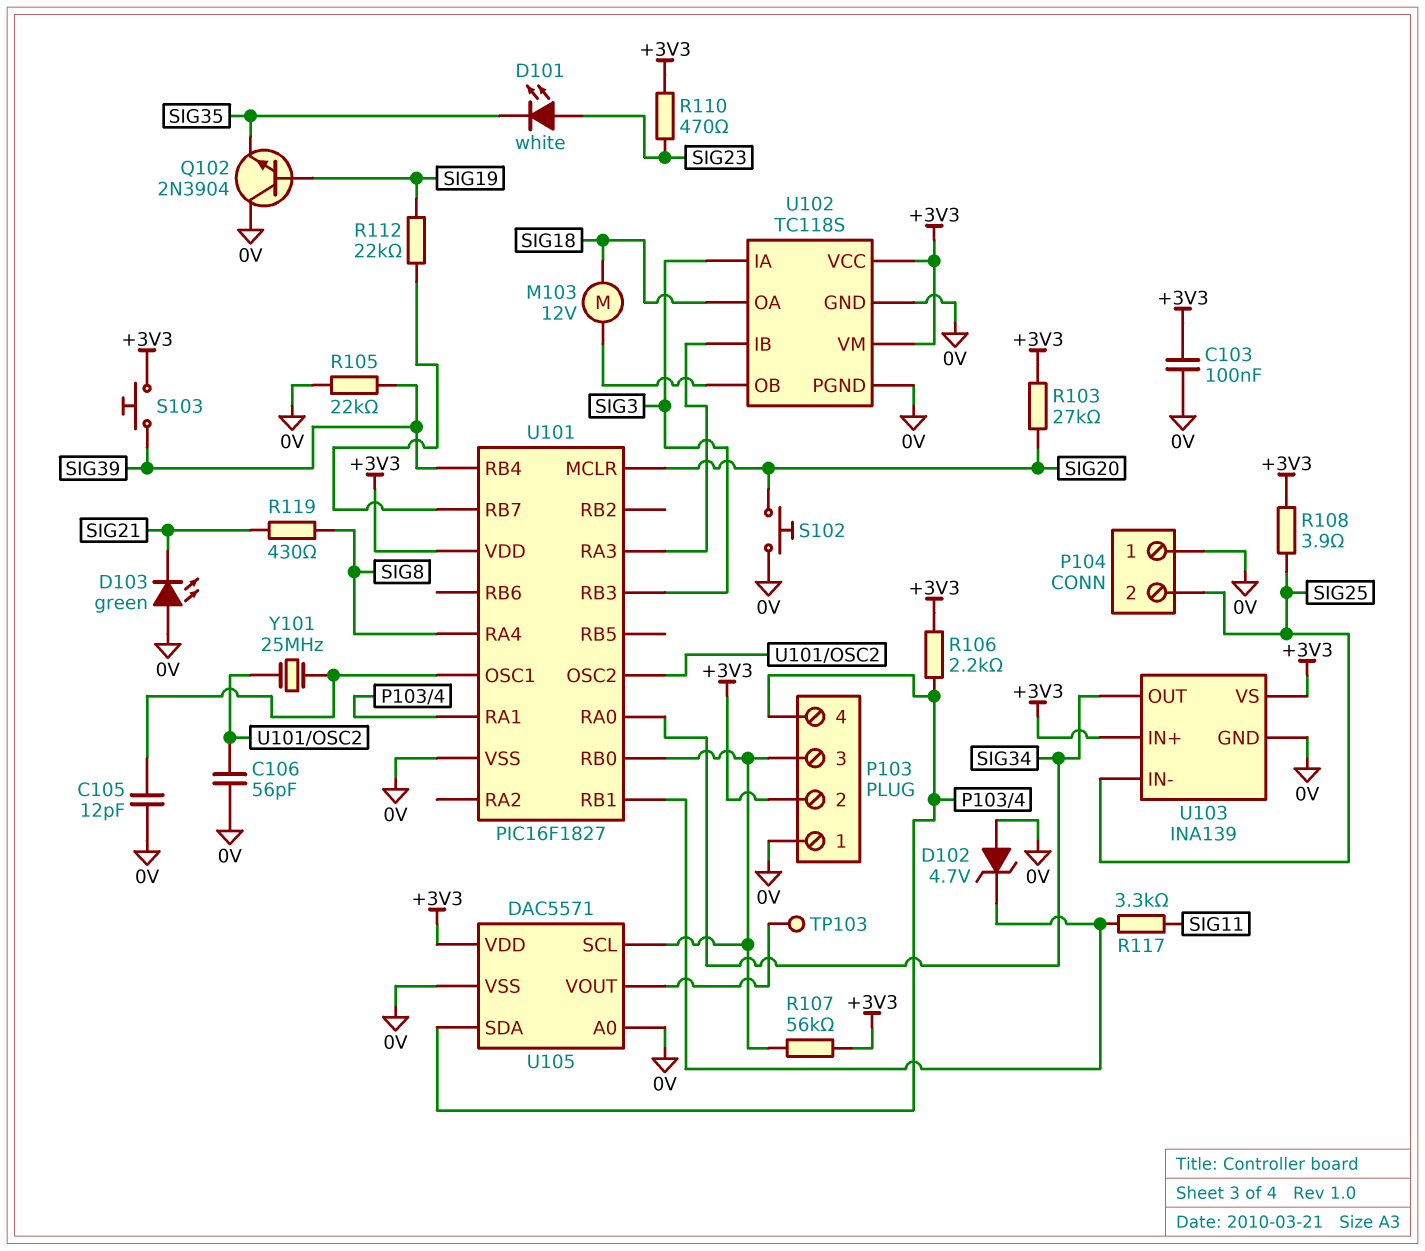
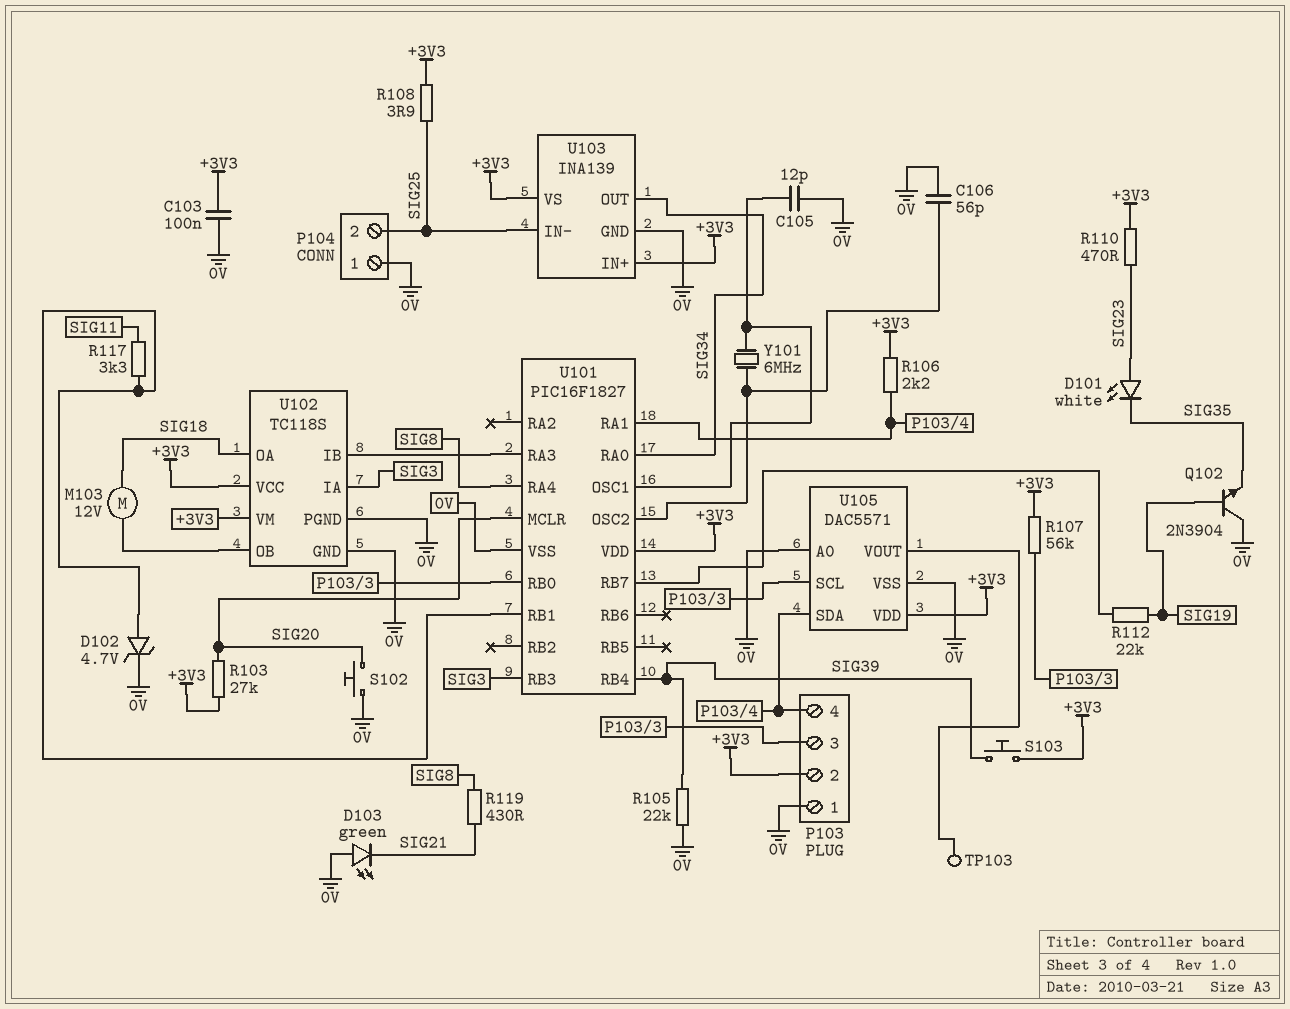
D102: zener 4.7V (A 0V, K U101/RB1) -> zener 4.7V (A U101/RB1, K 0V)
Y101: 25MHz (U101/OSC1, U101/OSC2) -> 6MHz (U101/OSC1, U101/OSC2)

